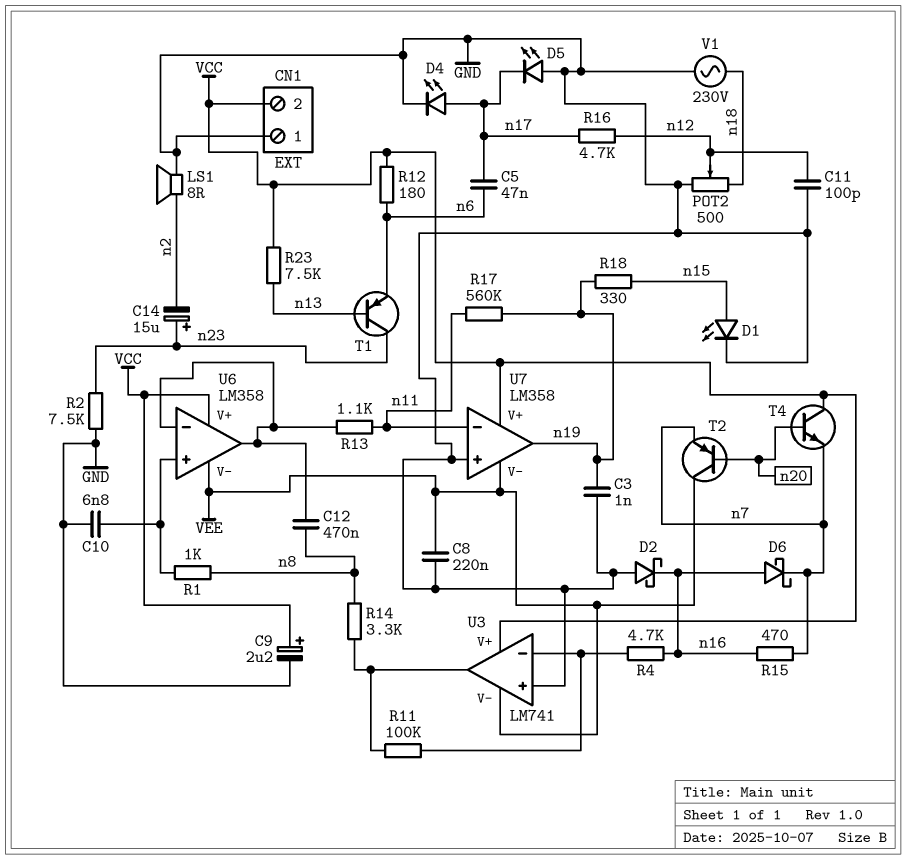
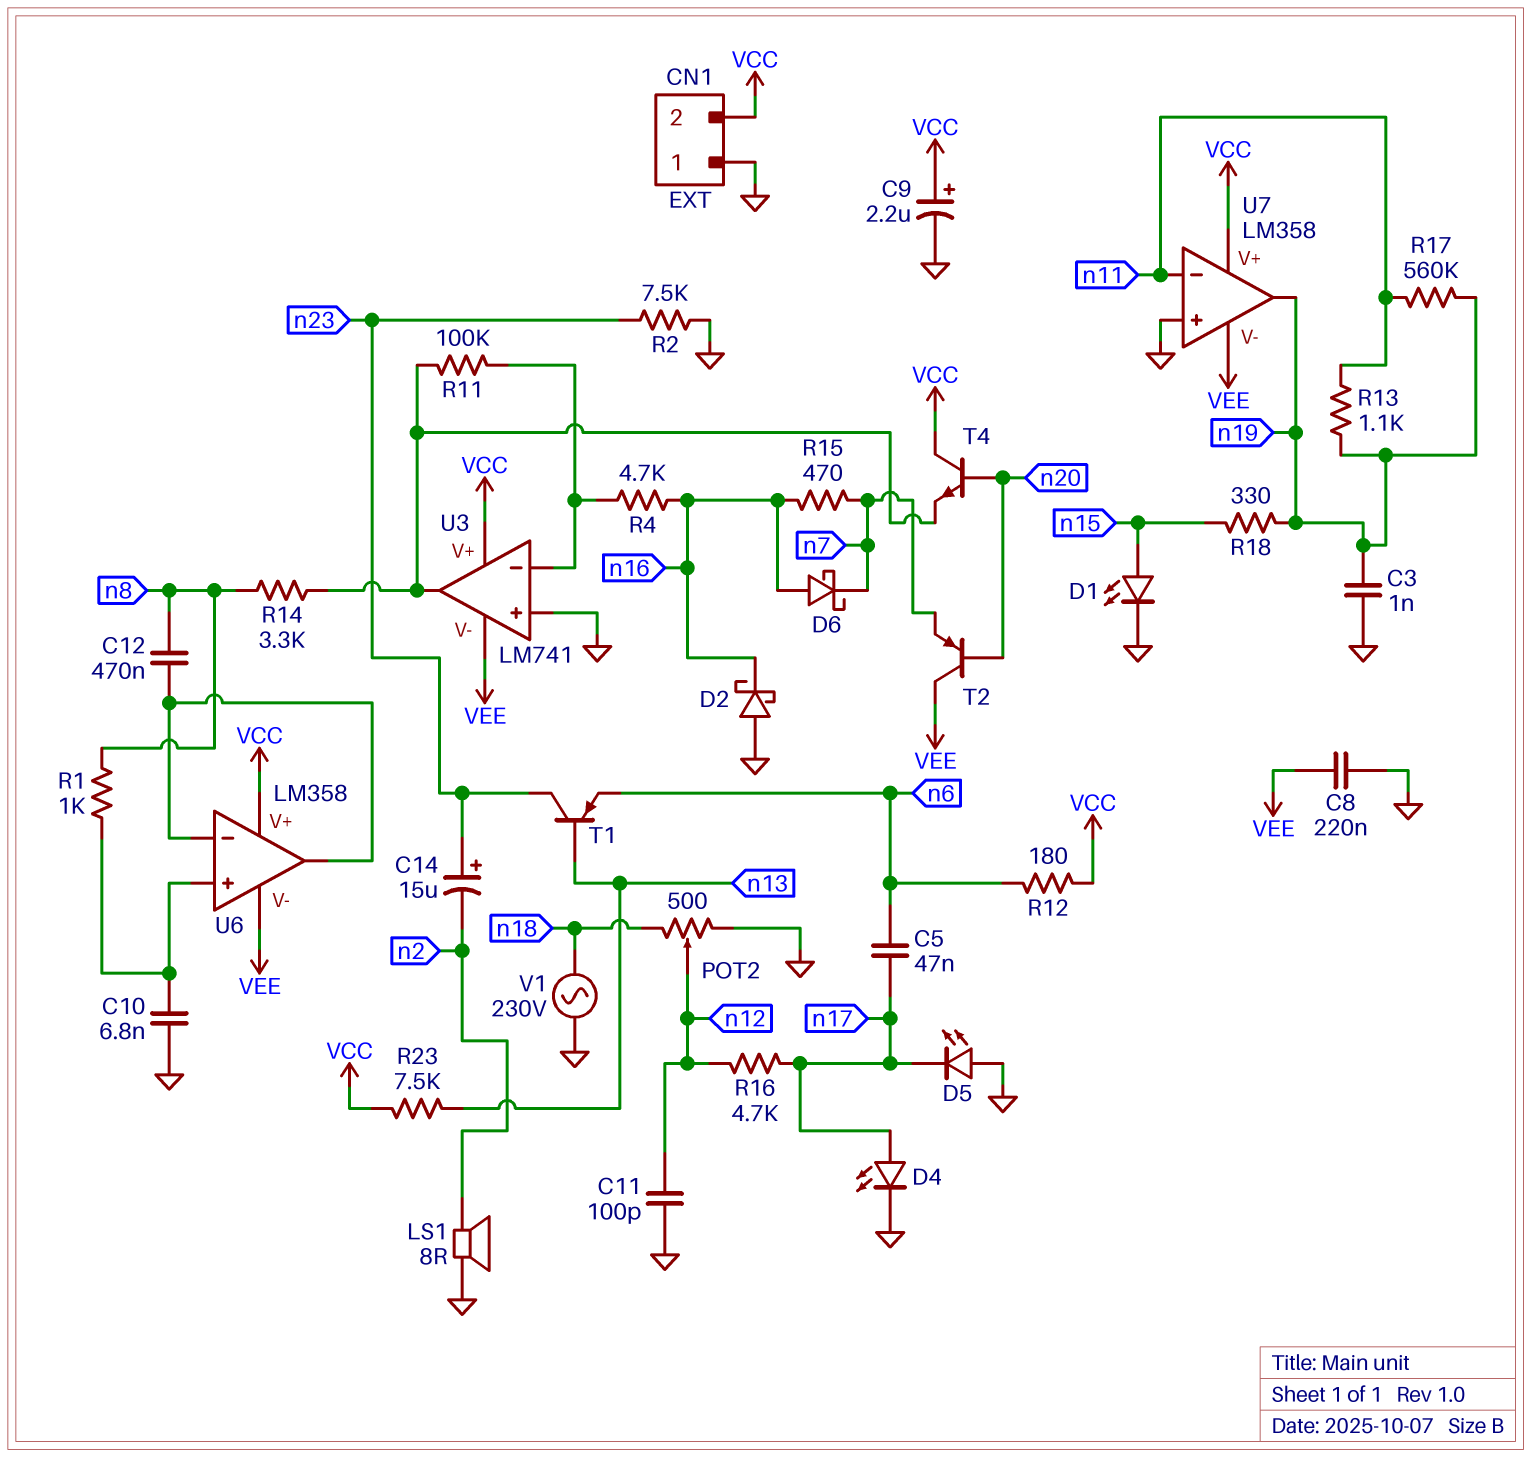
R13: 1.1k (U6/in-, n11) -> 1.1k (n11, n19)
T4: NPN (B n20, C VCC, E n7) -> NPN (B n20, C VCC, E U3/out)

